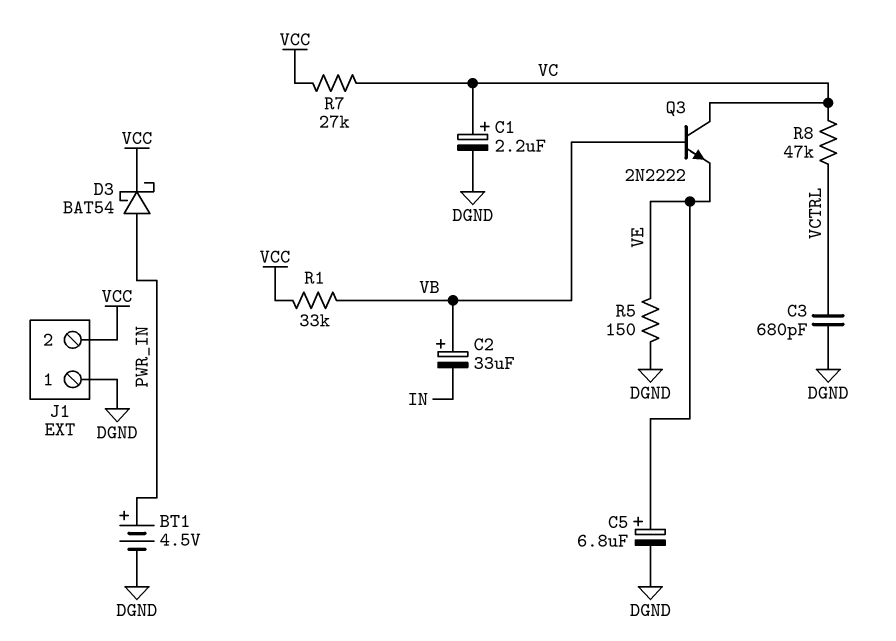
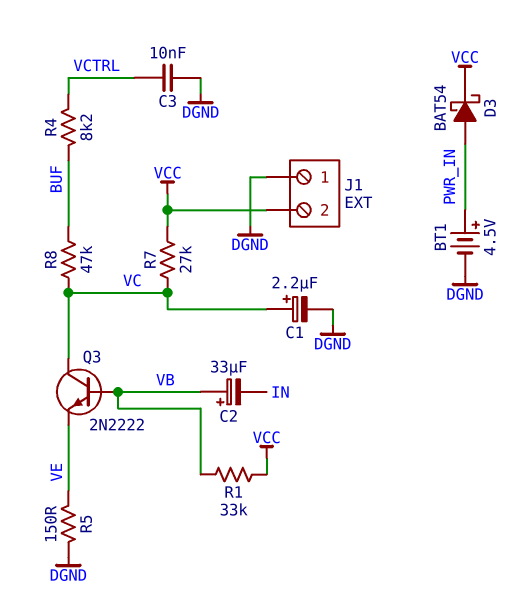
C3: 680pF (DGND, VCTRL) -> 10nF (DGND, VCTRL)
C5: 6.8uF (plus VE, minus DGND) -> none
R4: none -> 8.2k (BUF, VCTRL)
R8: 47k (VC, VCTRL) -> 47k (BUF, VC)

